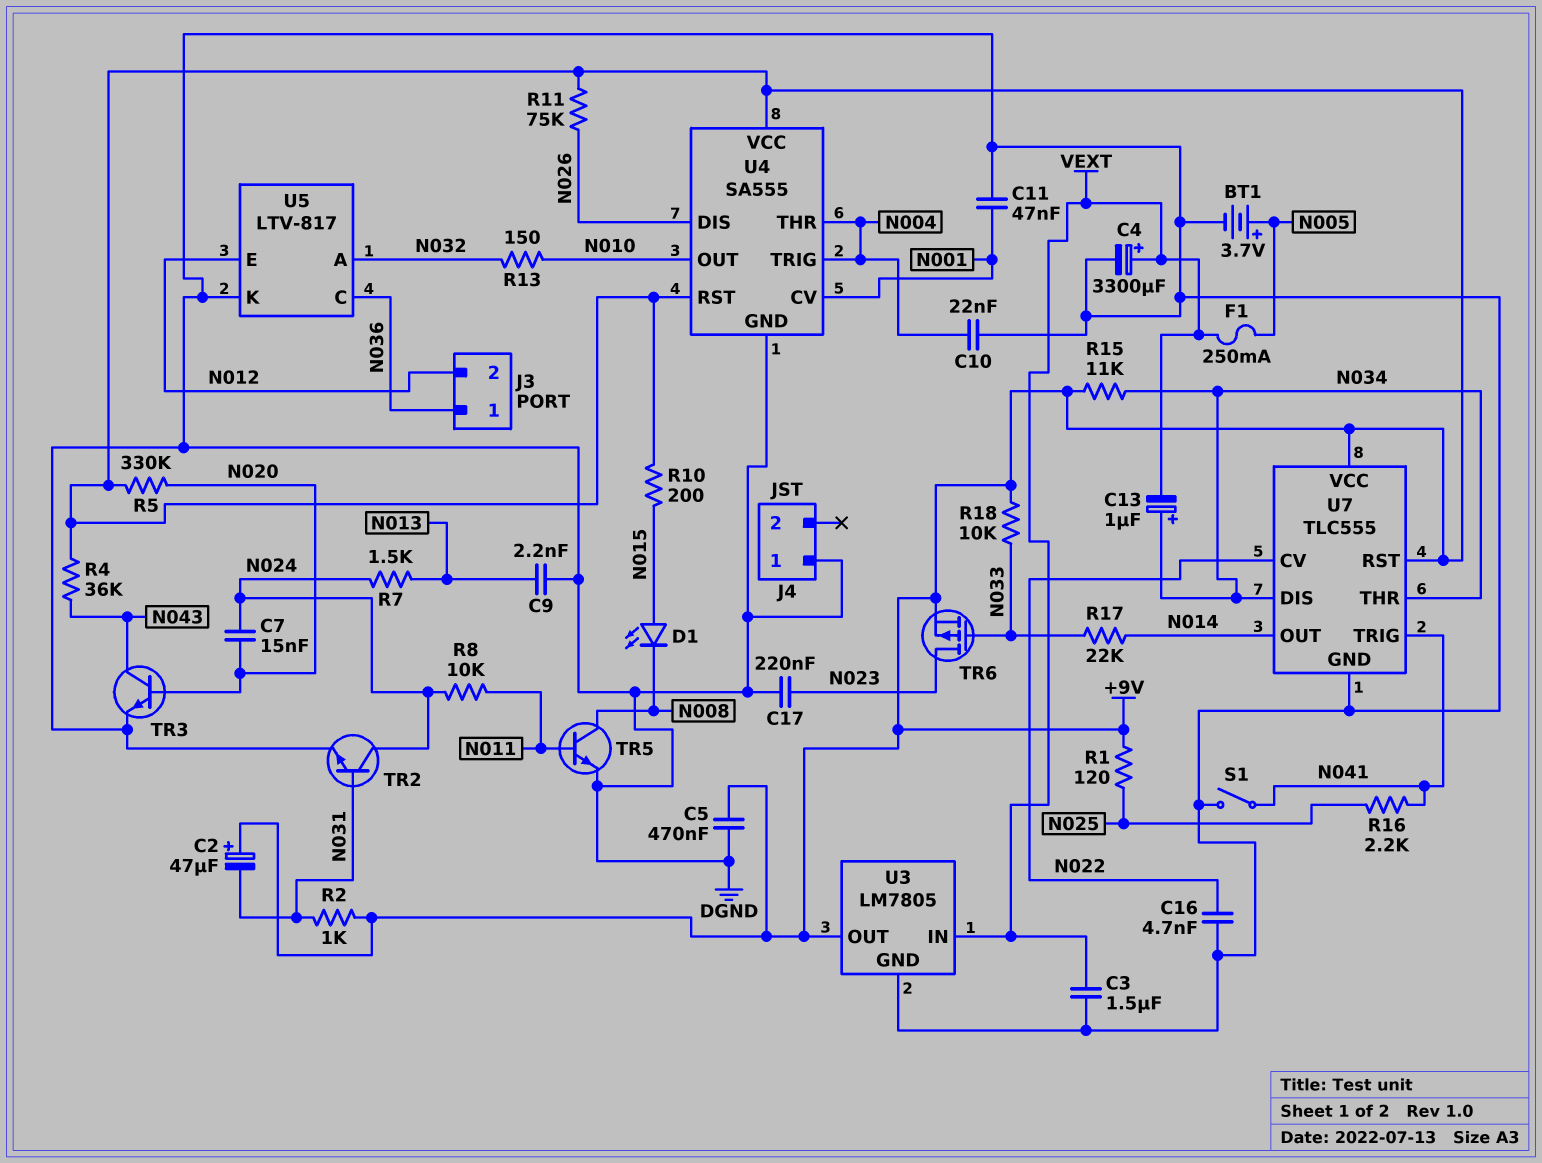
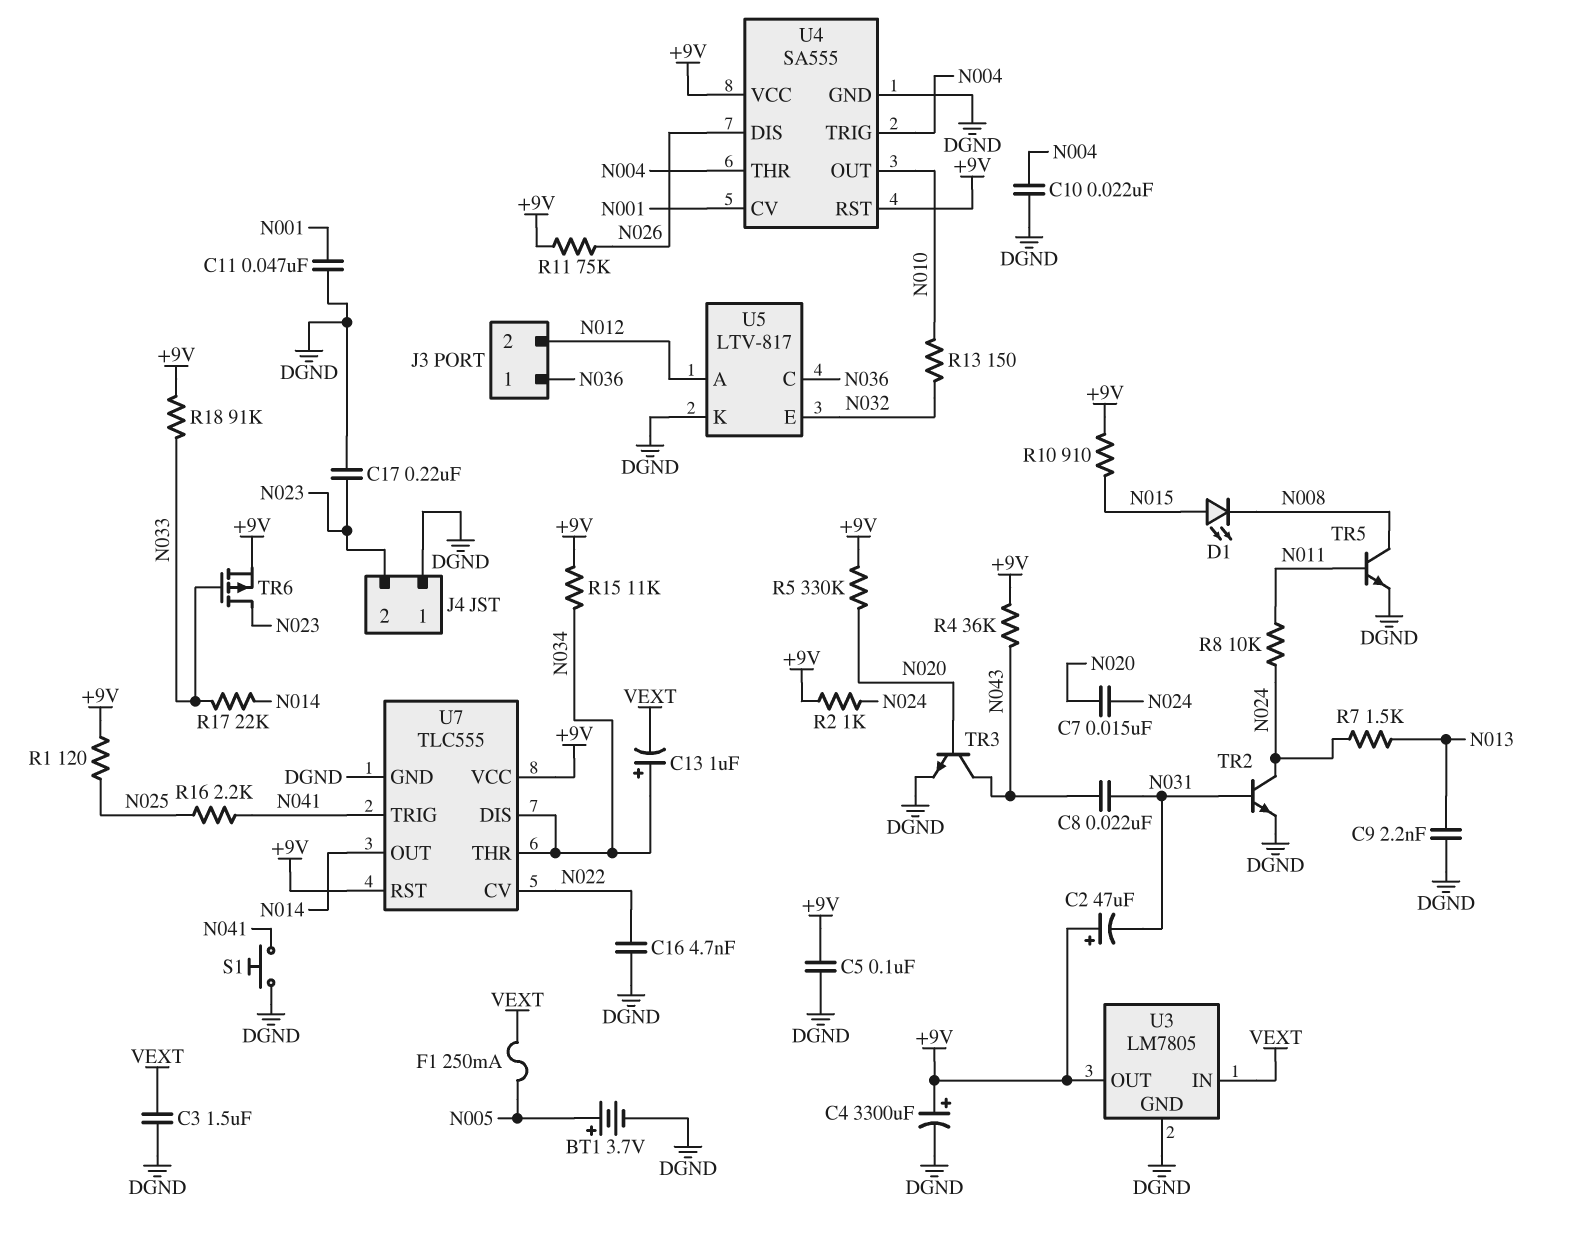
C4: 3300uF (plus VEXT, minus DGND) -> 3300uF (plus +9V, minus DGND)
C5: 470nF (+9V, DGND) -> 100nF (+9V, DGND)
C8: none -> 22nF (N031, N043)
J4 pin 2: none -> N023
R2: 1k (+9V, N031) -> 1k (+9V, N024)
R10: 200 (+9V, N015) -> 910 (+9V, N015)
R18: 10k (+9V, N033) -> 91k (+9V, N033)
S1: switch (DGND, N041) -> button (DGND, N041)
U5 pin A: N032 -> N012
U5 pin E: N012 -> N032

